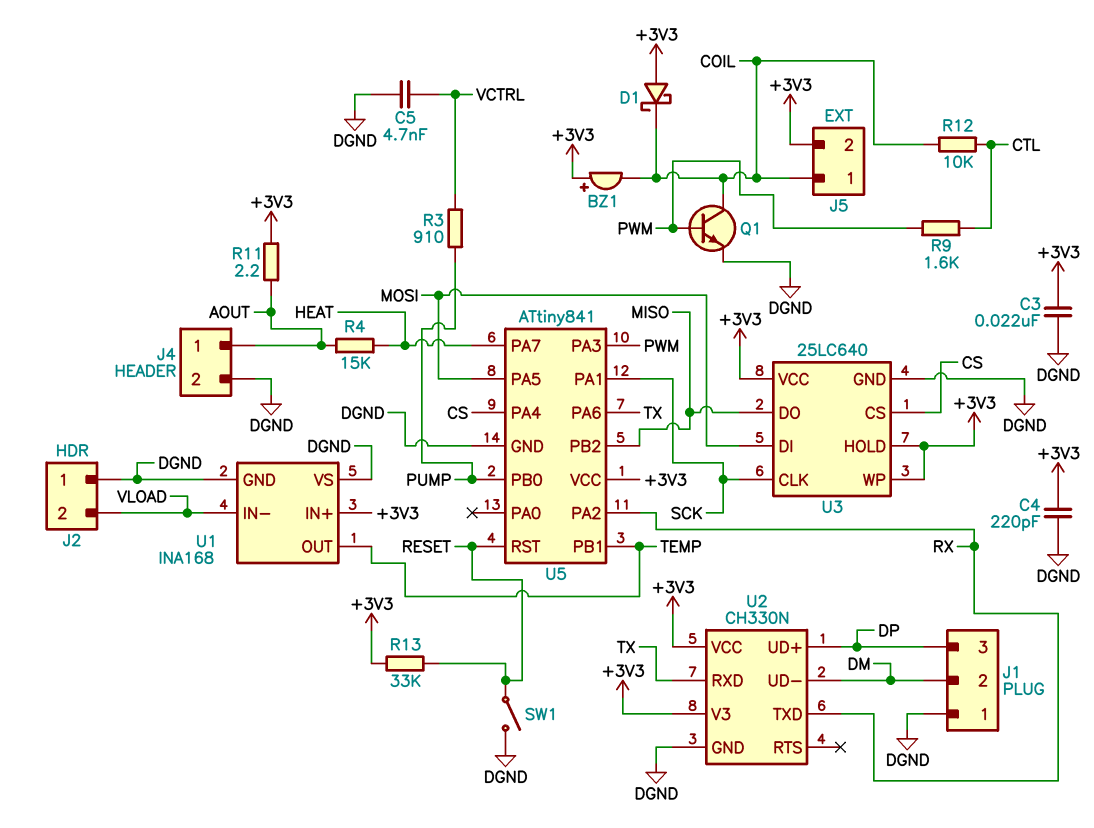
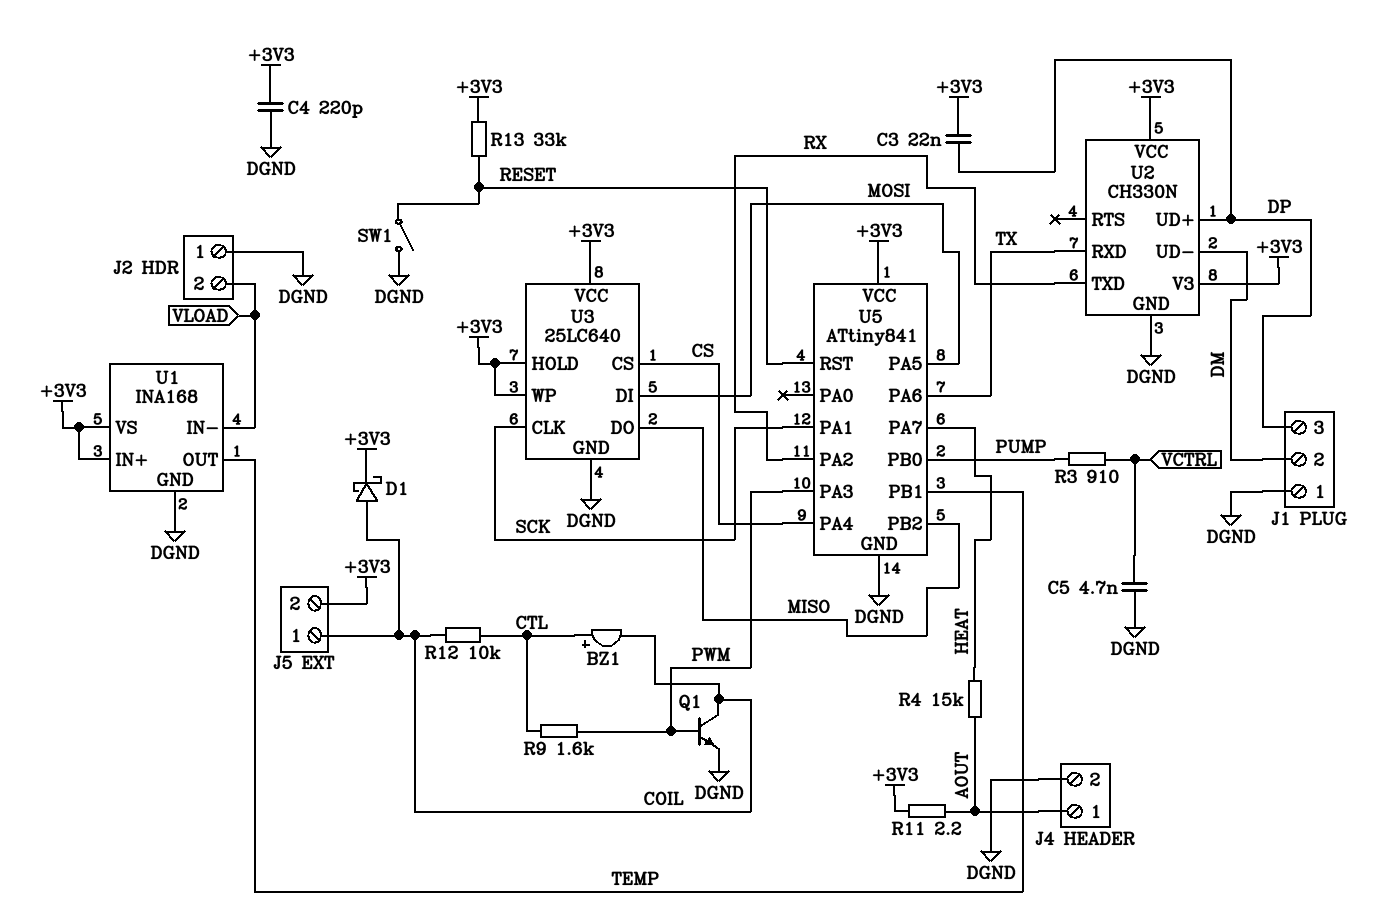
BZ1: buzzer (plus +3V3, minus COIL) -> buzzer (plus CTL, minus COIL)
C3: 22nF (+3V3, DGND) -> 22nF (+3V3, DP)
D1: schottky (A +3V3, K COIL) -> schottky (A COIL, K +3V3)
U1 pin VS: DGND -> +3V3

